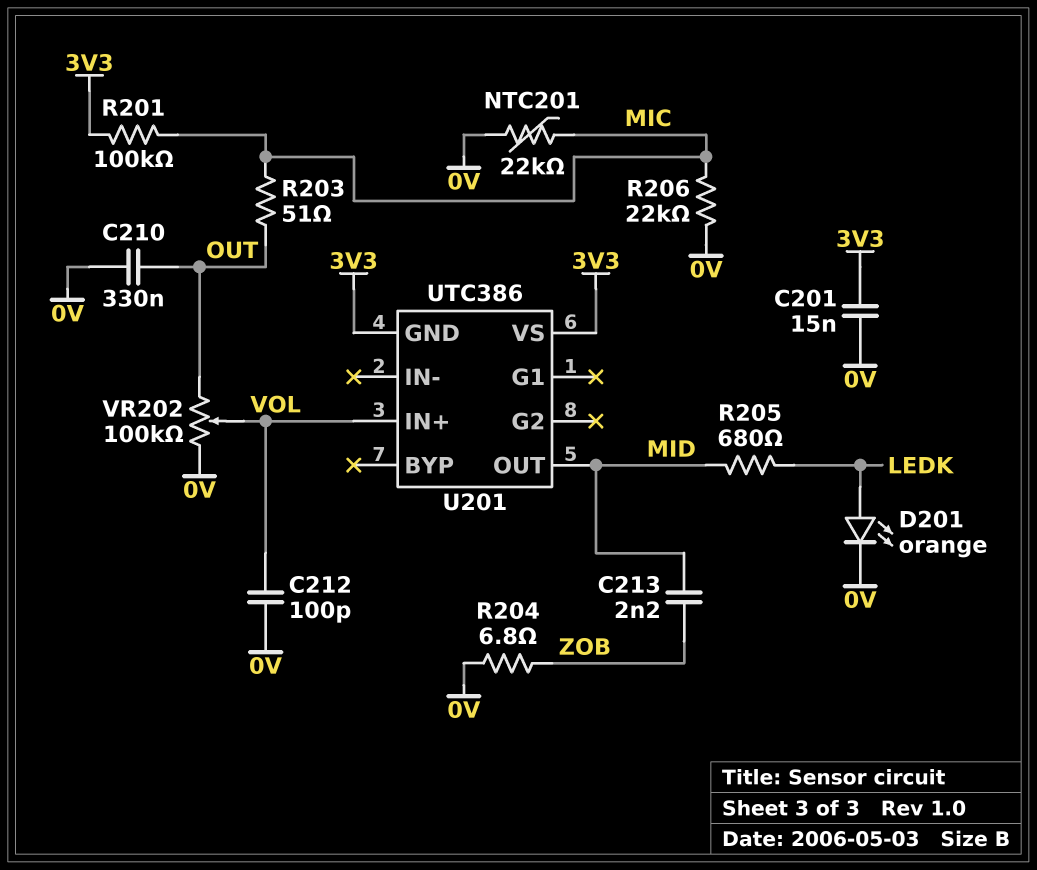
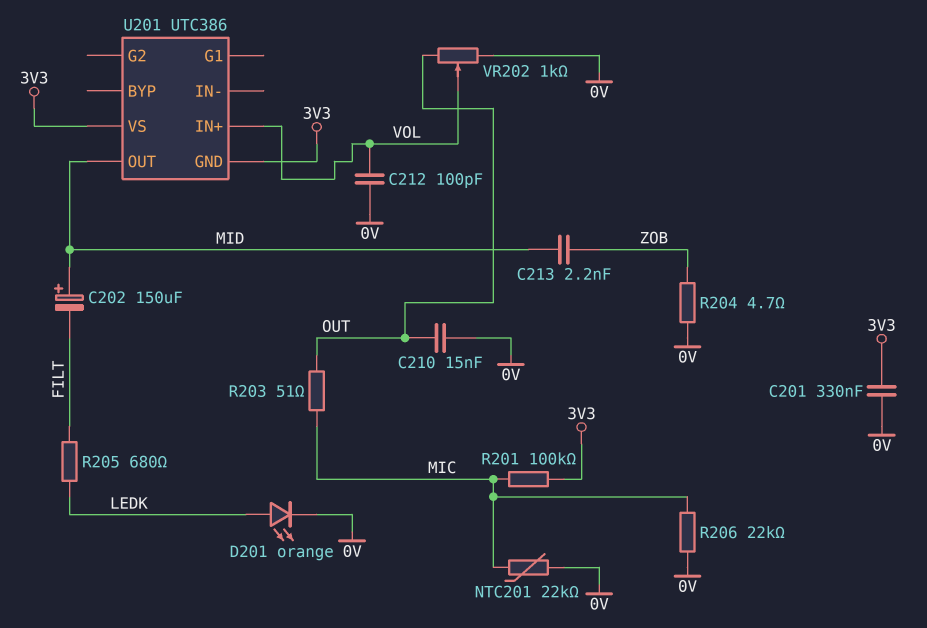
C201: 15nF (0V, 3V3) -> 330nF (0V, 3V3)
C202: none -> 150uF (plus MID, minus FILT)
C210: 330nF (0V, OUT) -> 15nF (0V, OUT)
R204: 6.8 (0V, ZOB) -> 4.7 (0V, ZOB)
R205: 680 (LEDK, MID) -> 680 (FILT, LEDK)
VR202: 100k (0V, OUT, wiper VOL) -> 1k (0V, OUT, wiper VOL)

